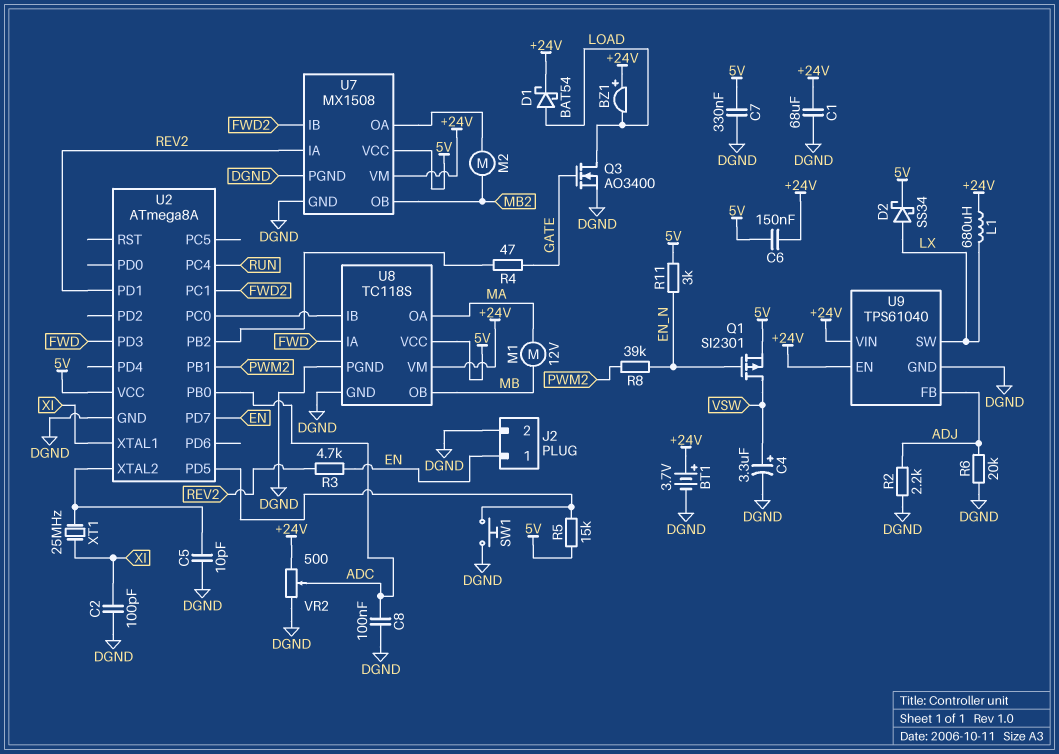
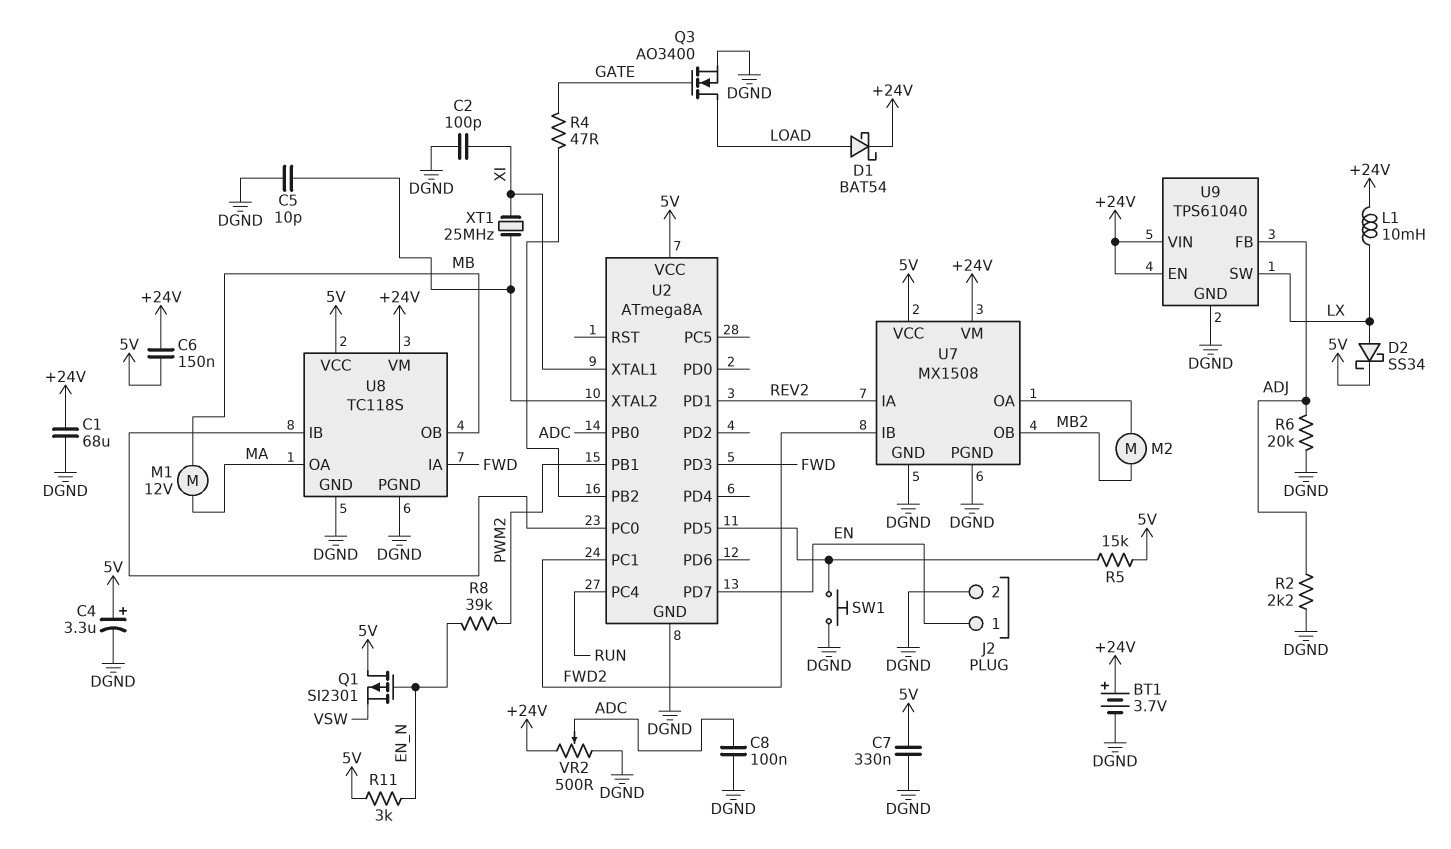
BZ1: buzzer (plus +24V, minus LOAD) -> none
C4: 3.3uF (plus VSW, minus DGND) -> 3.3uF (plus 5V, minus DGND)
L1: 680uH (+24V, LX) -> 10mH (+24V, LX)
Q1: PMOS SI2301 (G EN_N, D VSW, S 5V) -> PMOS SI2301 (G EN_N, D 5V, S VSW)
R3: 4.7k (EN, REV2) -> none

